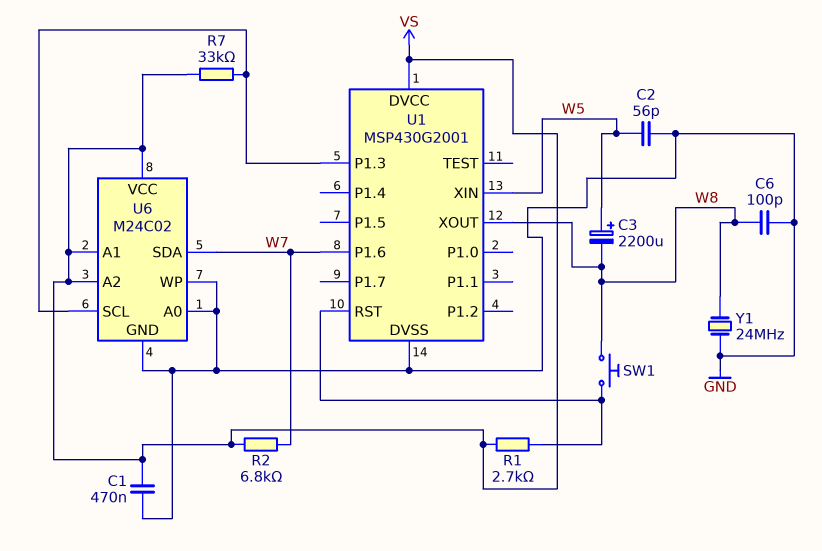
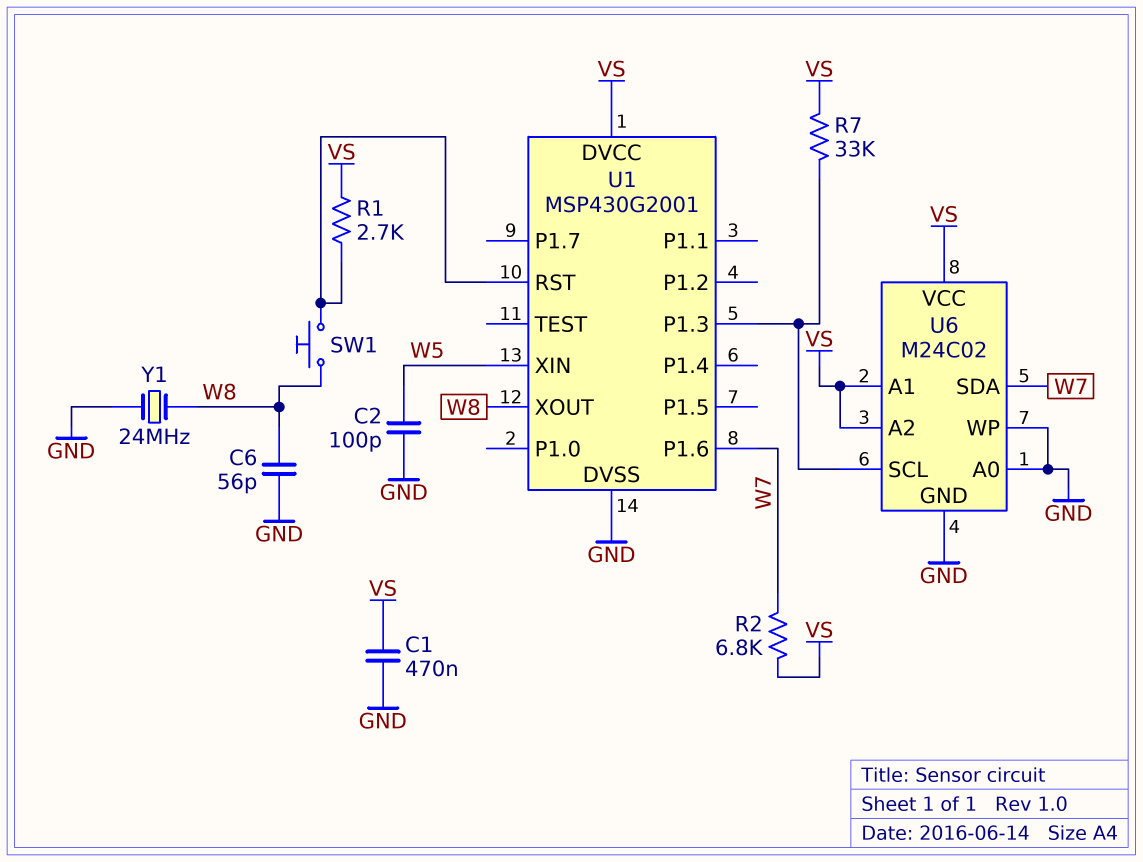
C2: 56pF (GND, W5) -> 100pF (GND, W5)
C3: 2200uF (plus W5, minus W8) -> none
C6: 100pF (GND, W8) -> 56pF (GND, W8)

